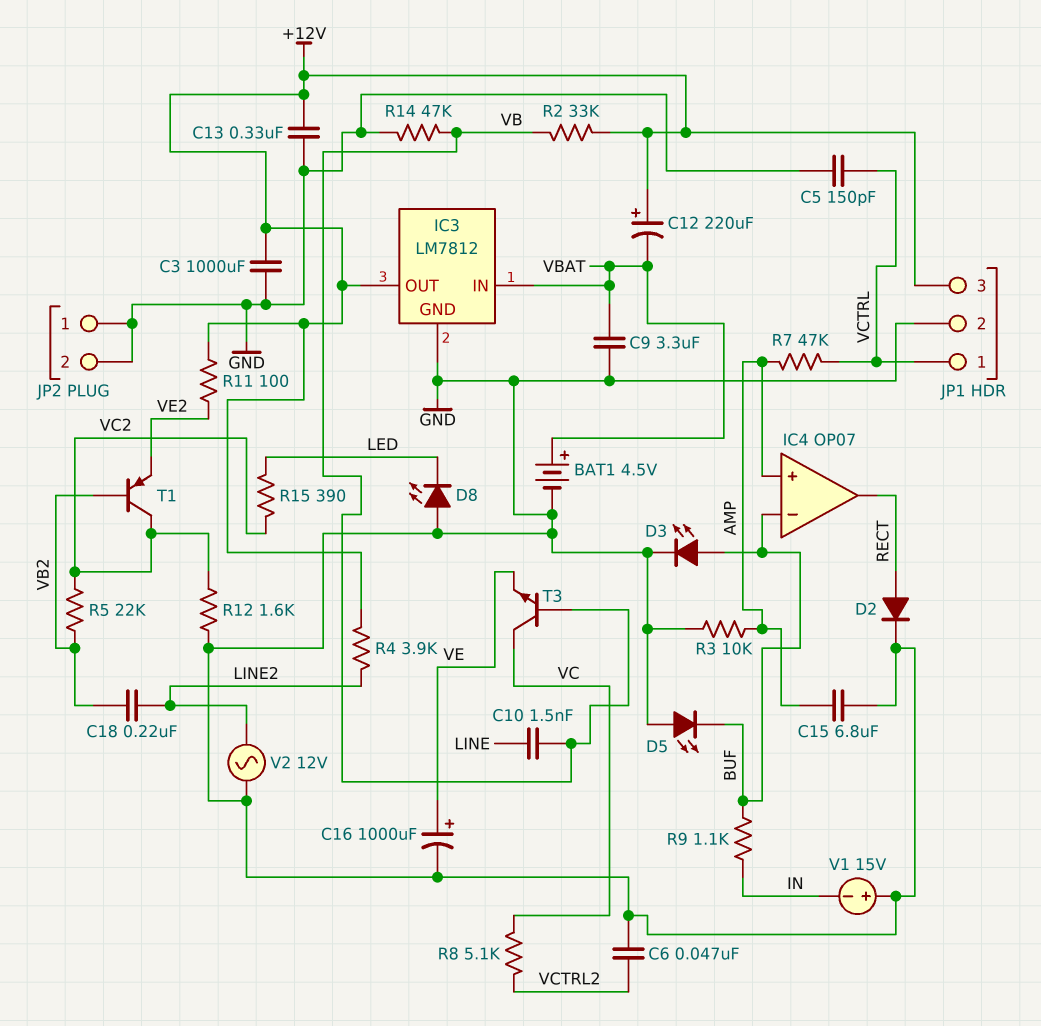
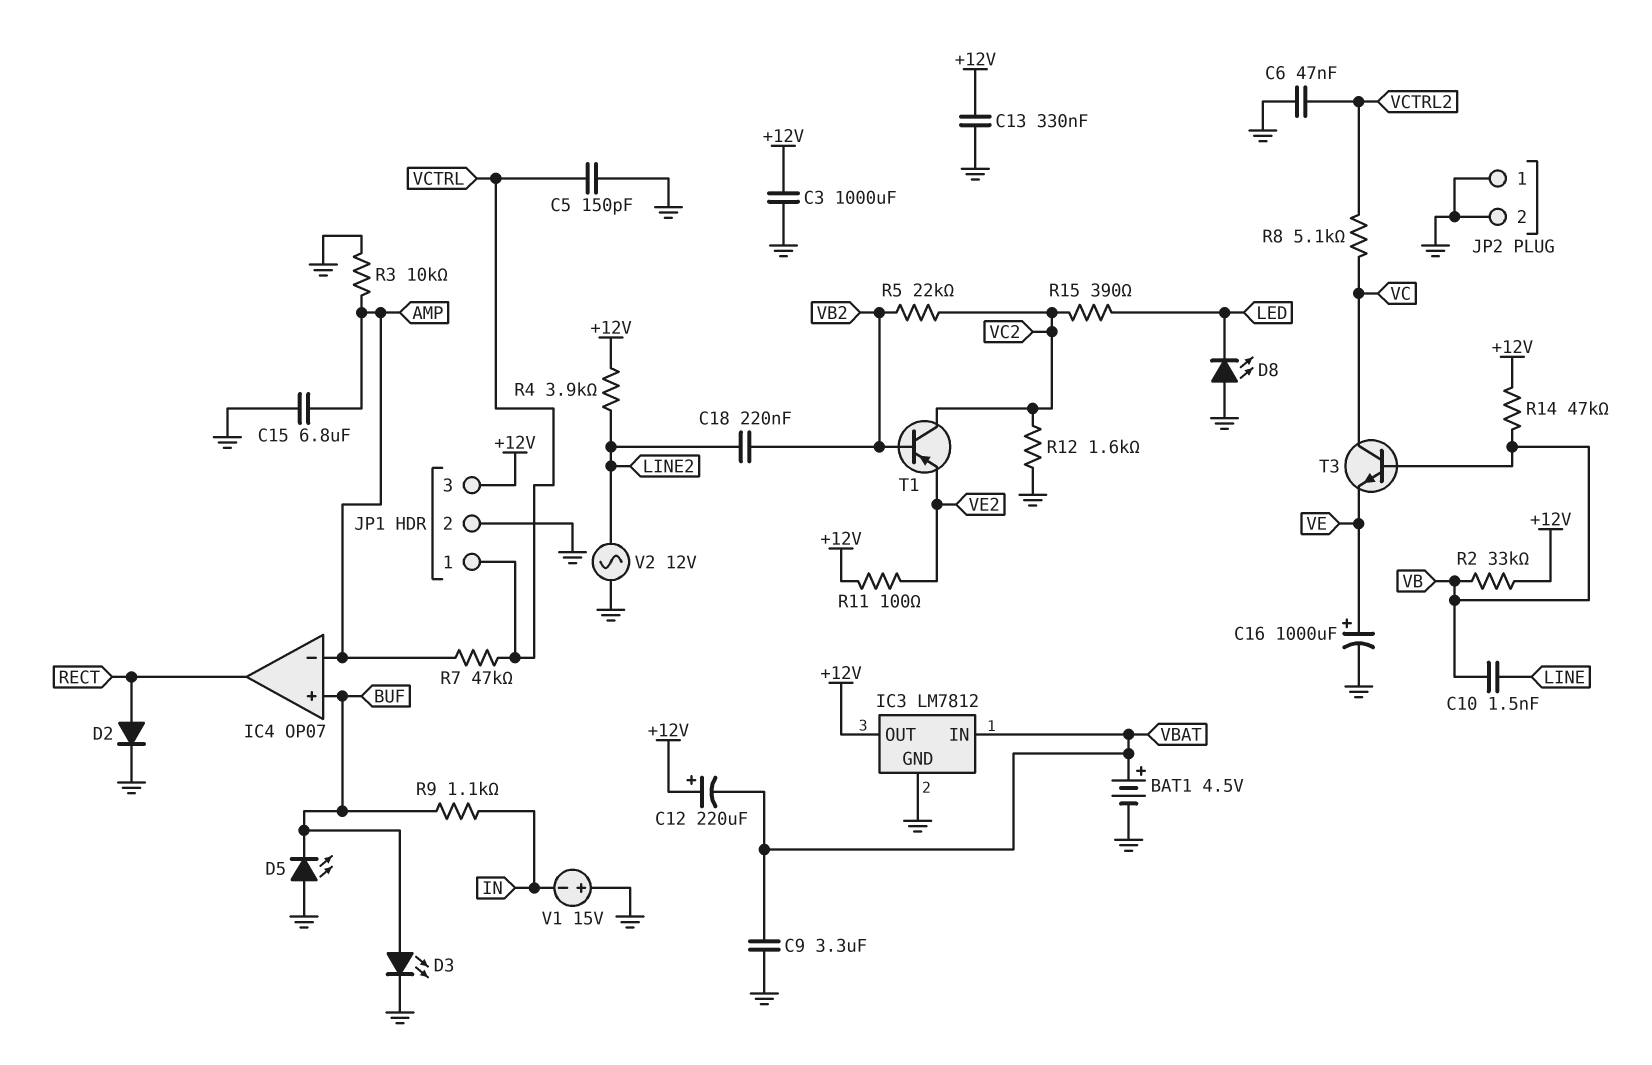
IC4 pin in+: AMP -> BUF
IC4 pin in-: BUF -> AMP
R14: 47k (GND, VB) -> 47k (+12V, VB)

